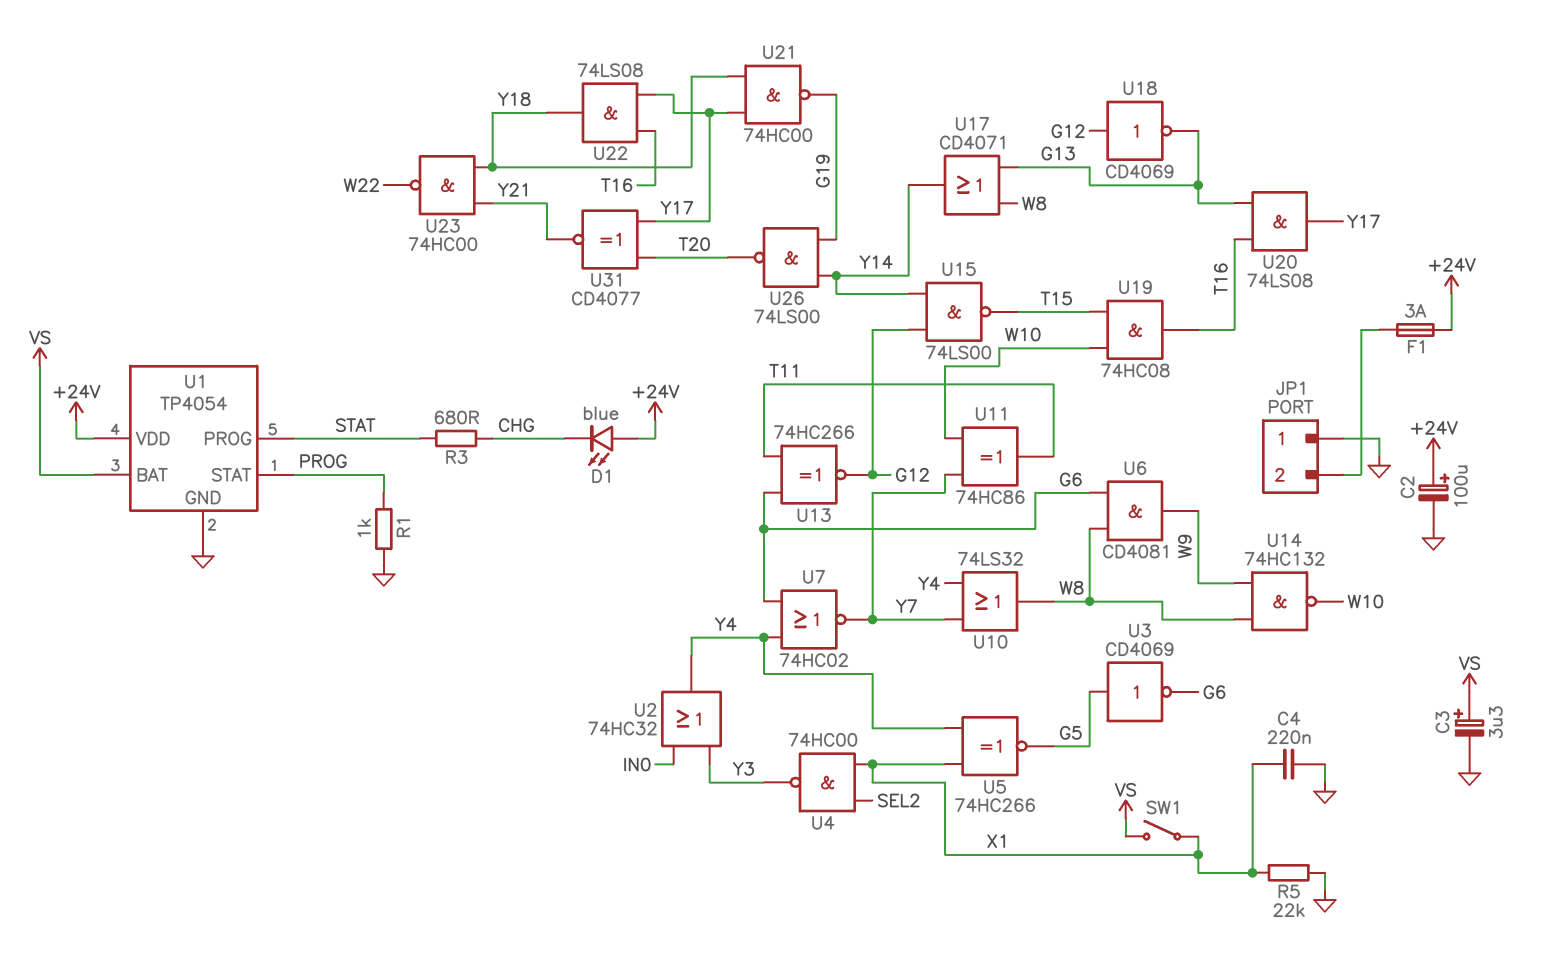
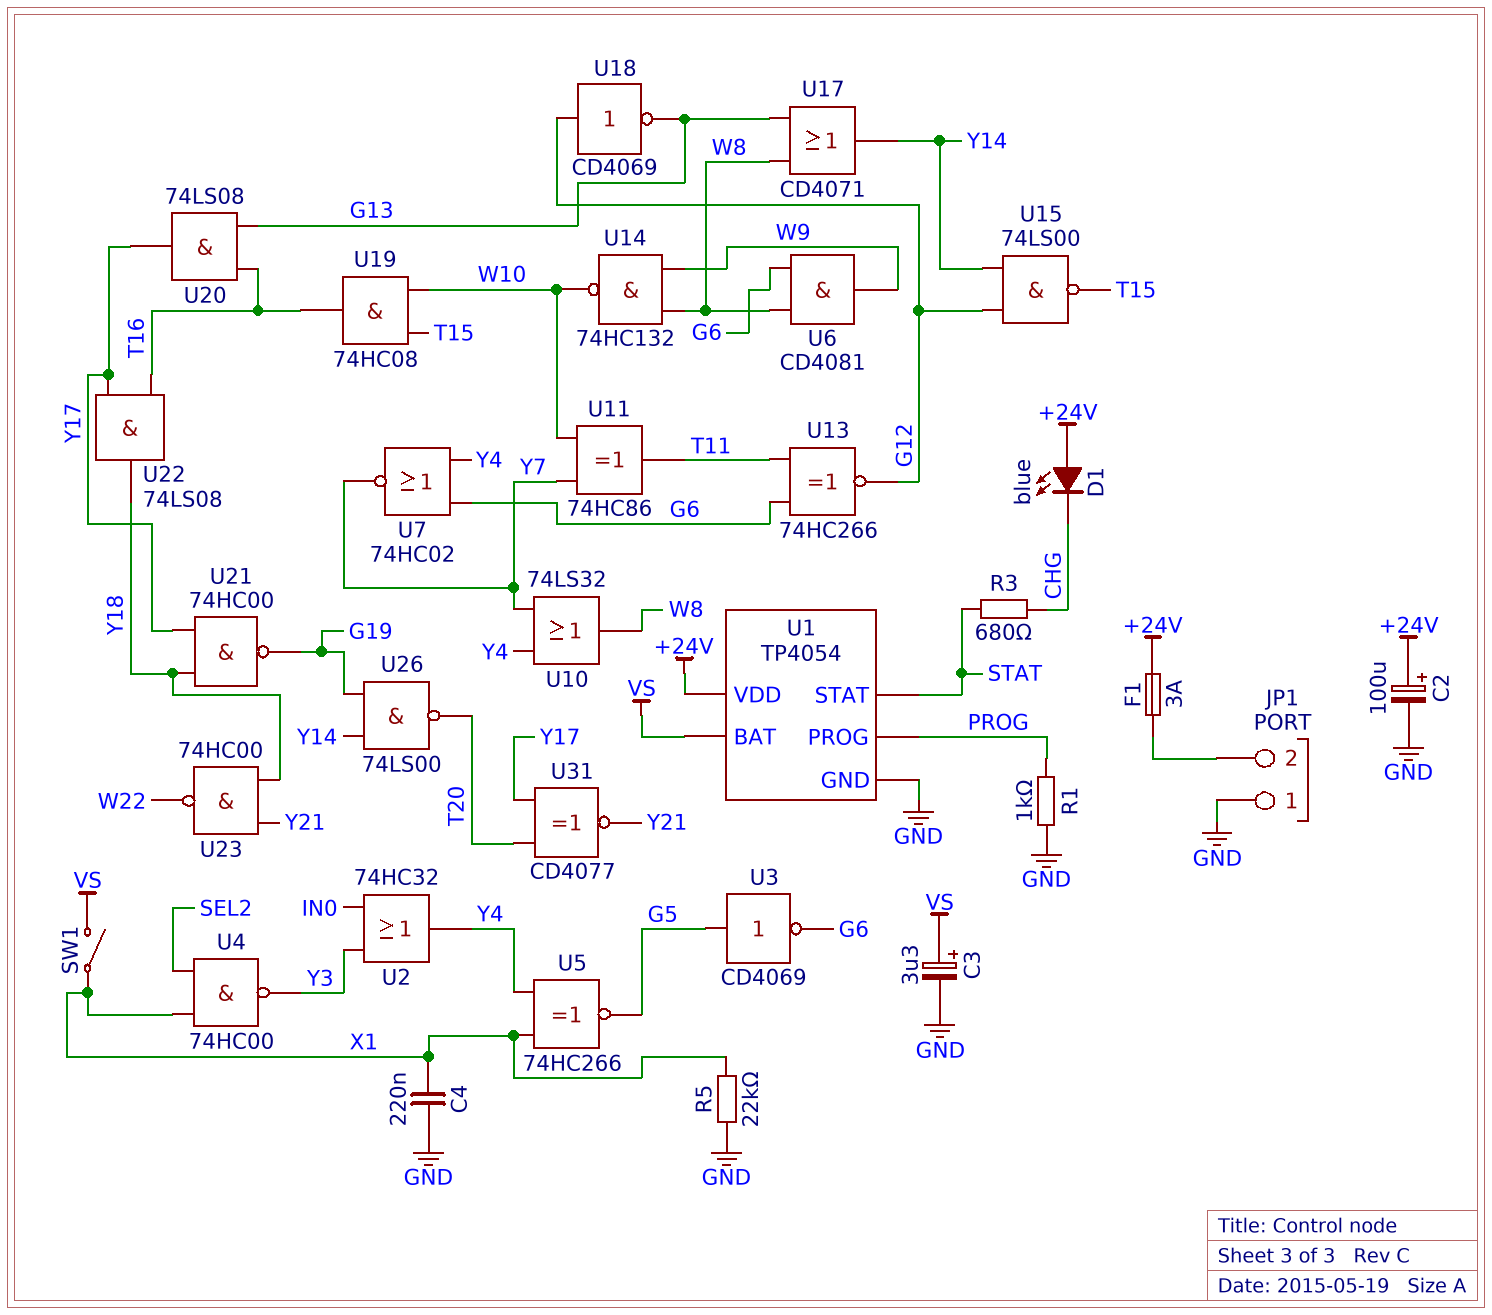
U1 pin PROG: STAT -> PROG
U1 pin STAT: PROG -> STAT

